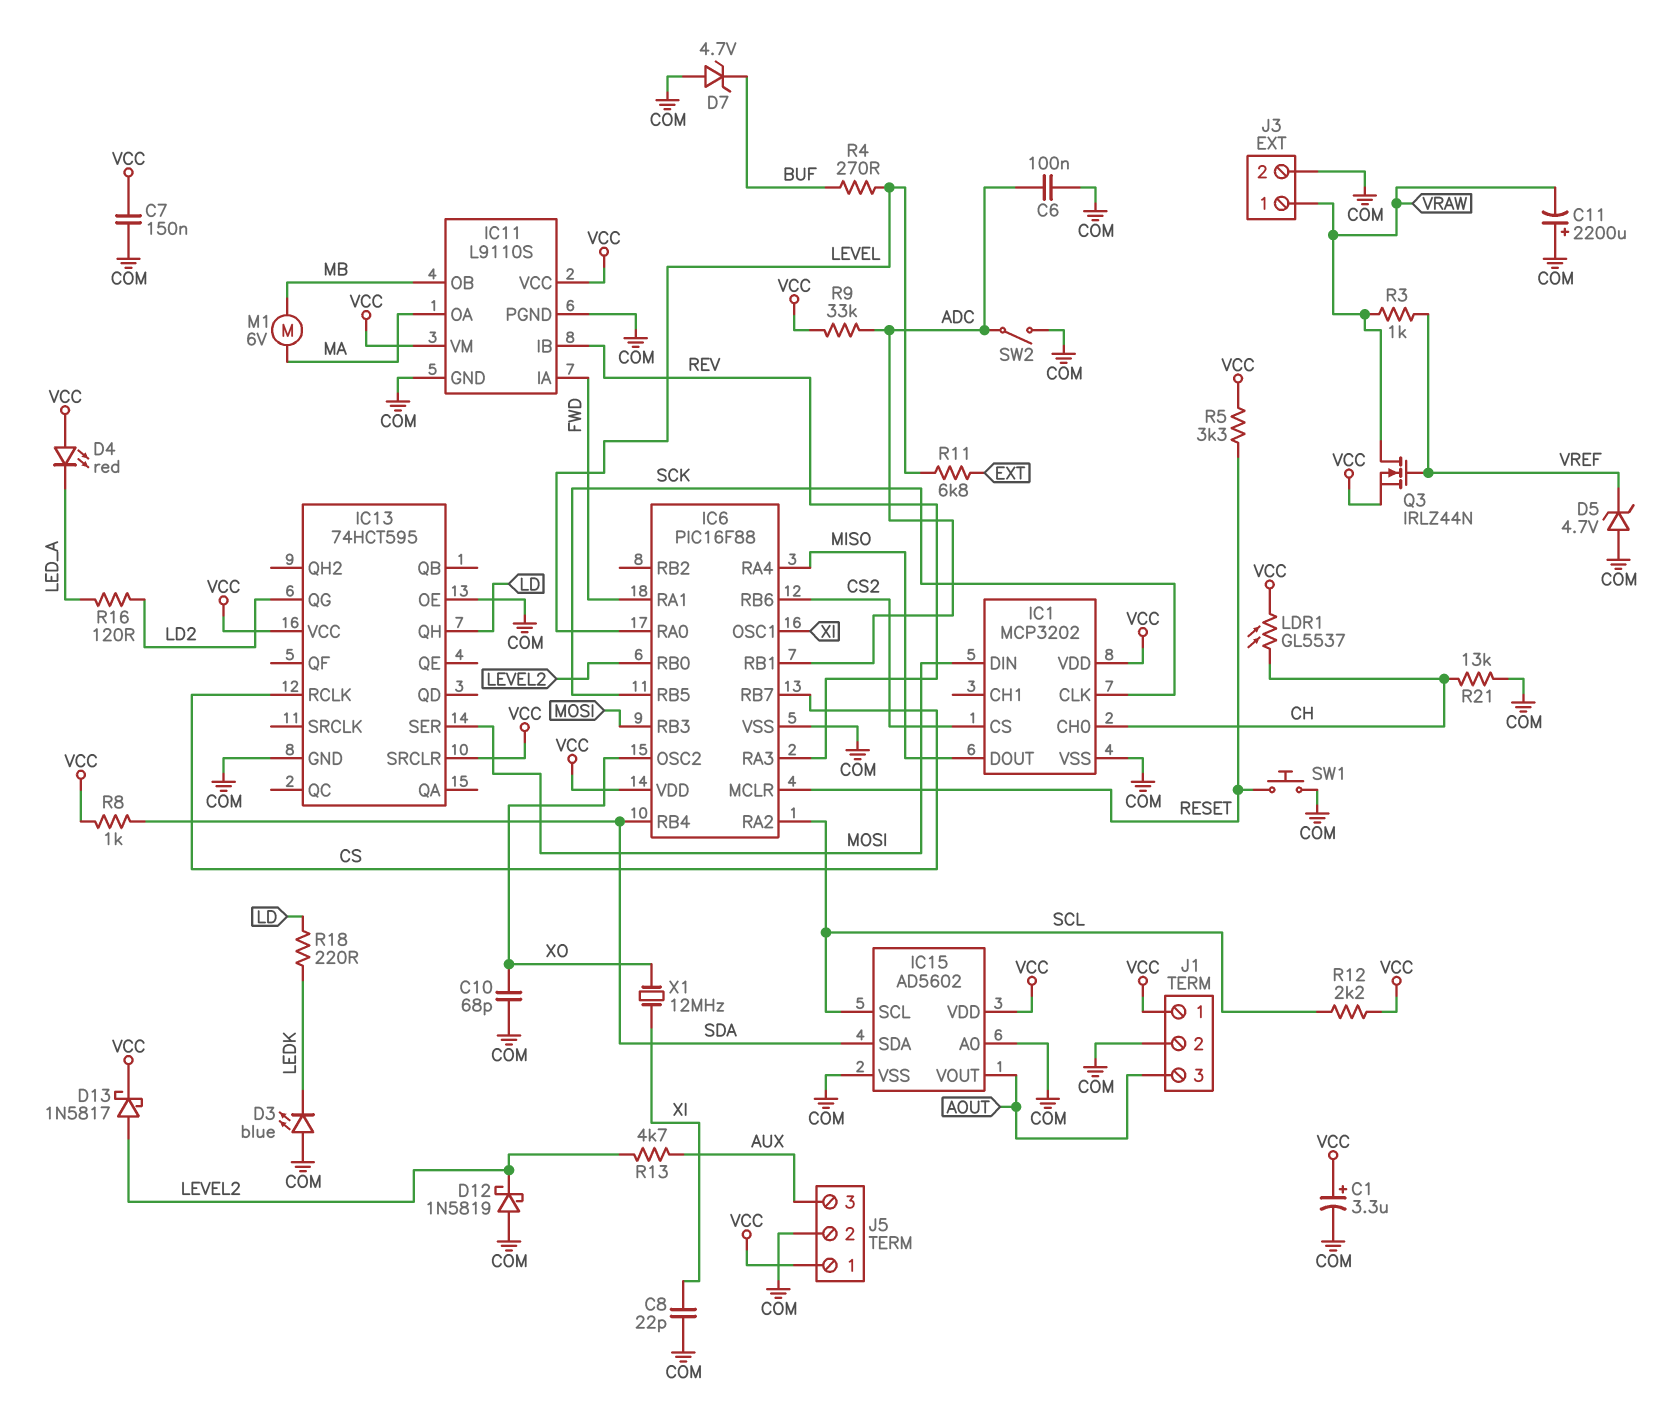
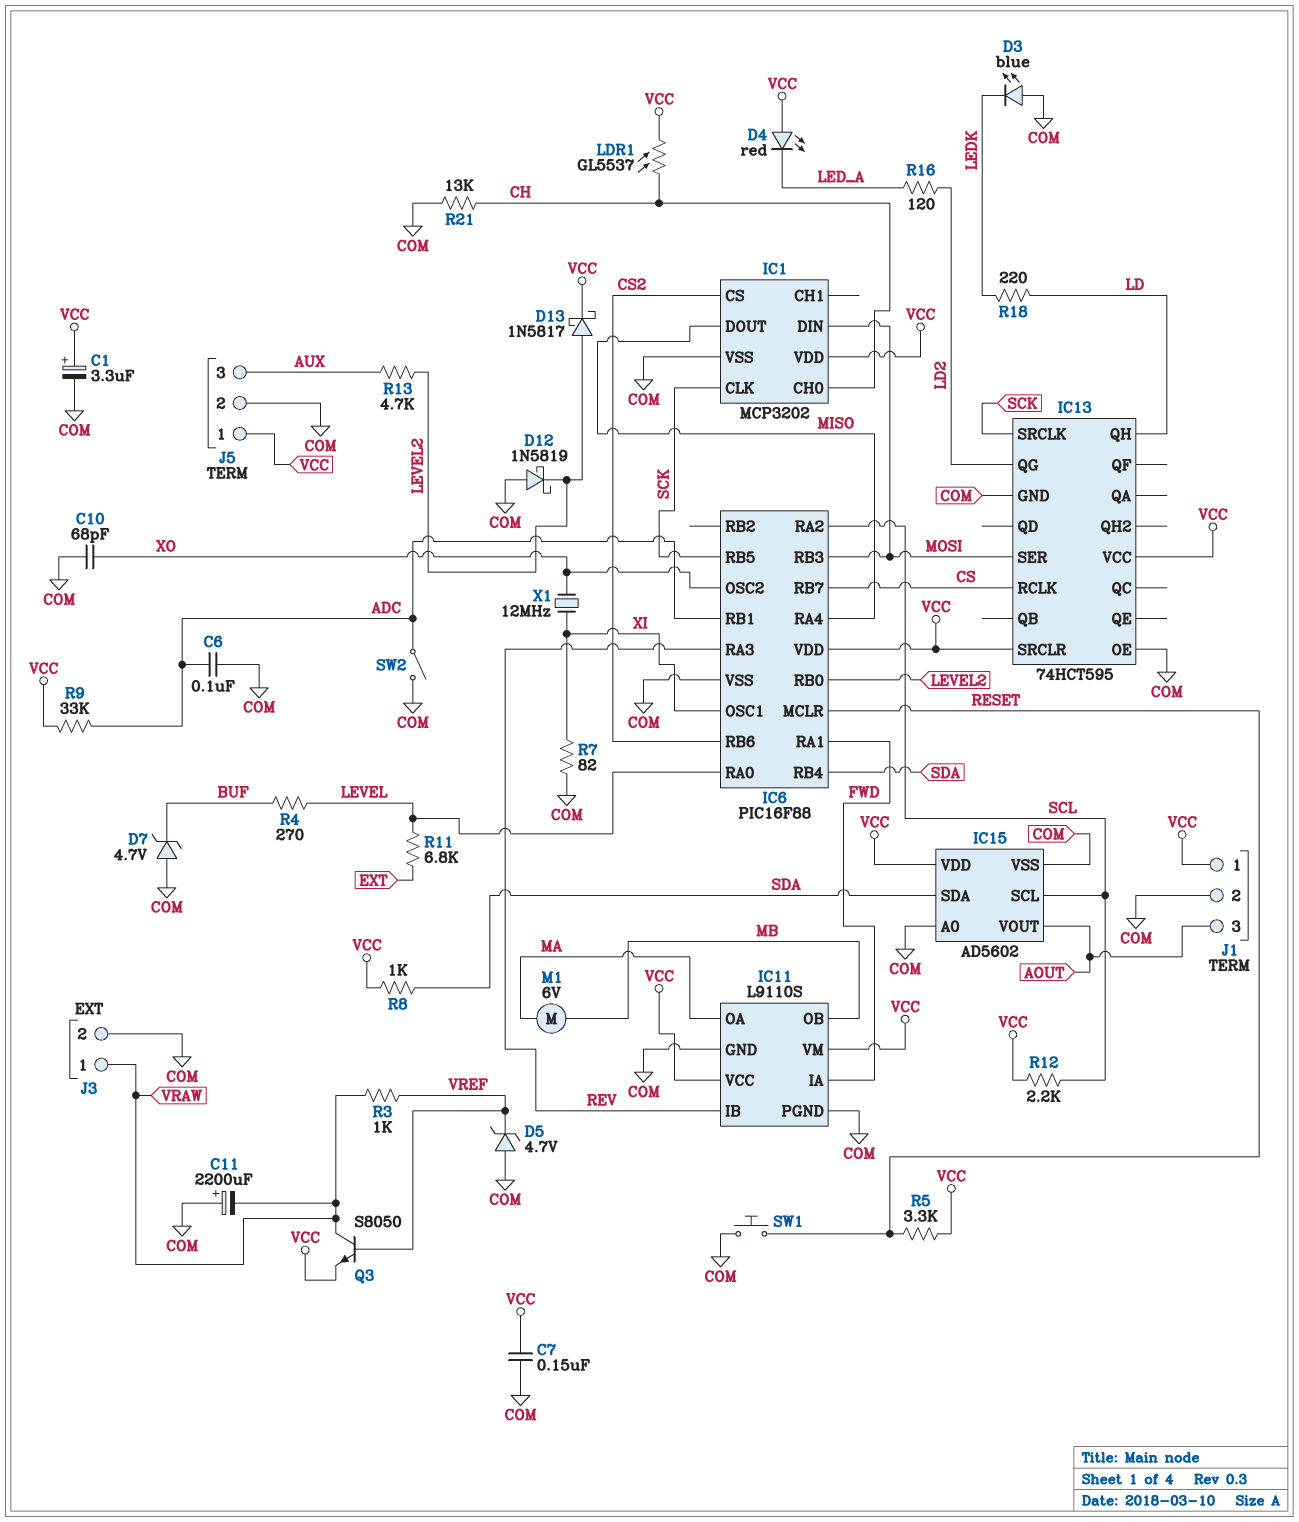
C8: 22pF (COM, XI) -> none
IC13 pin SRCLK: none -> SCK
Q3: NMOS IRLZ44N (G VREF, D VRAW, S VCC) -> NPN S8050 (B VREF, C VRAW, E VCC)
R7: none -> 82 (COM, XI)

